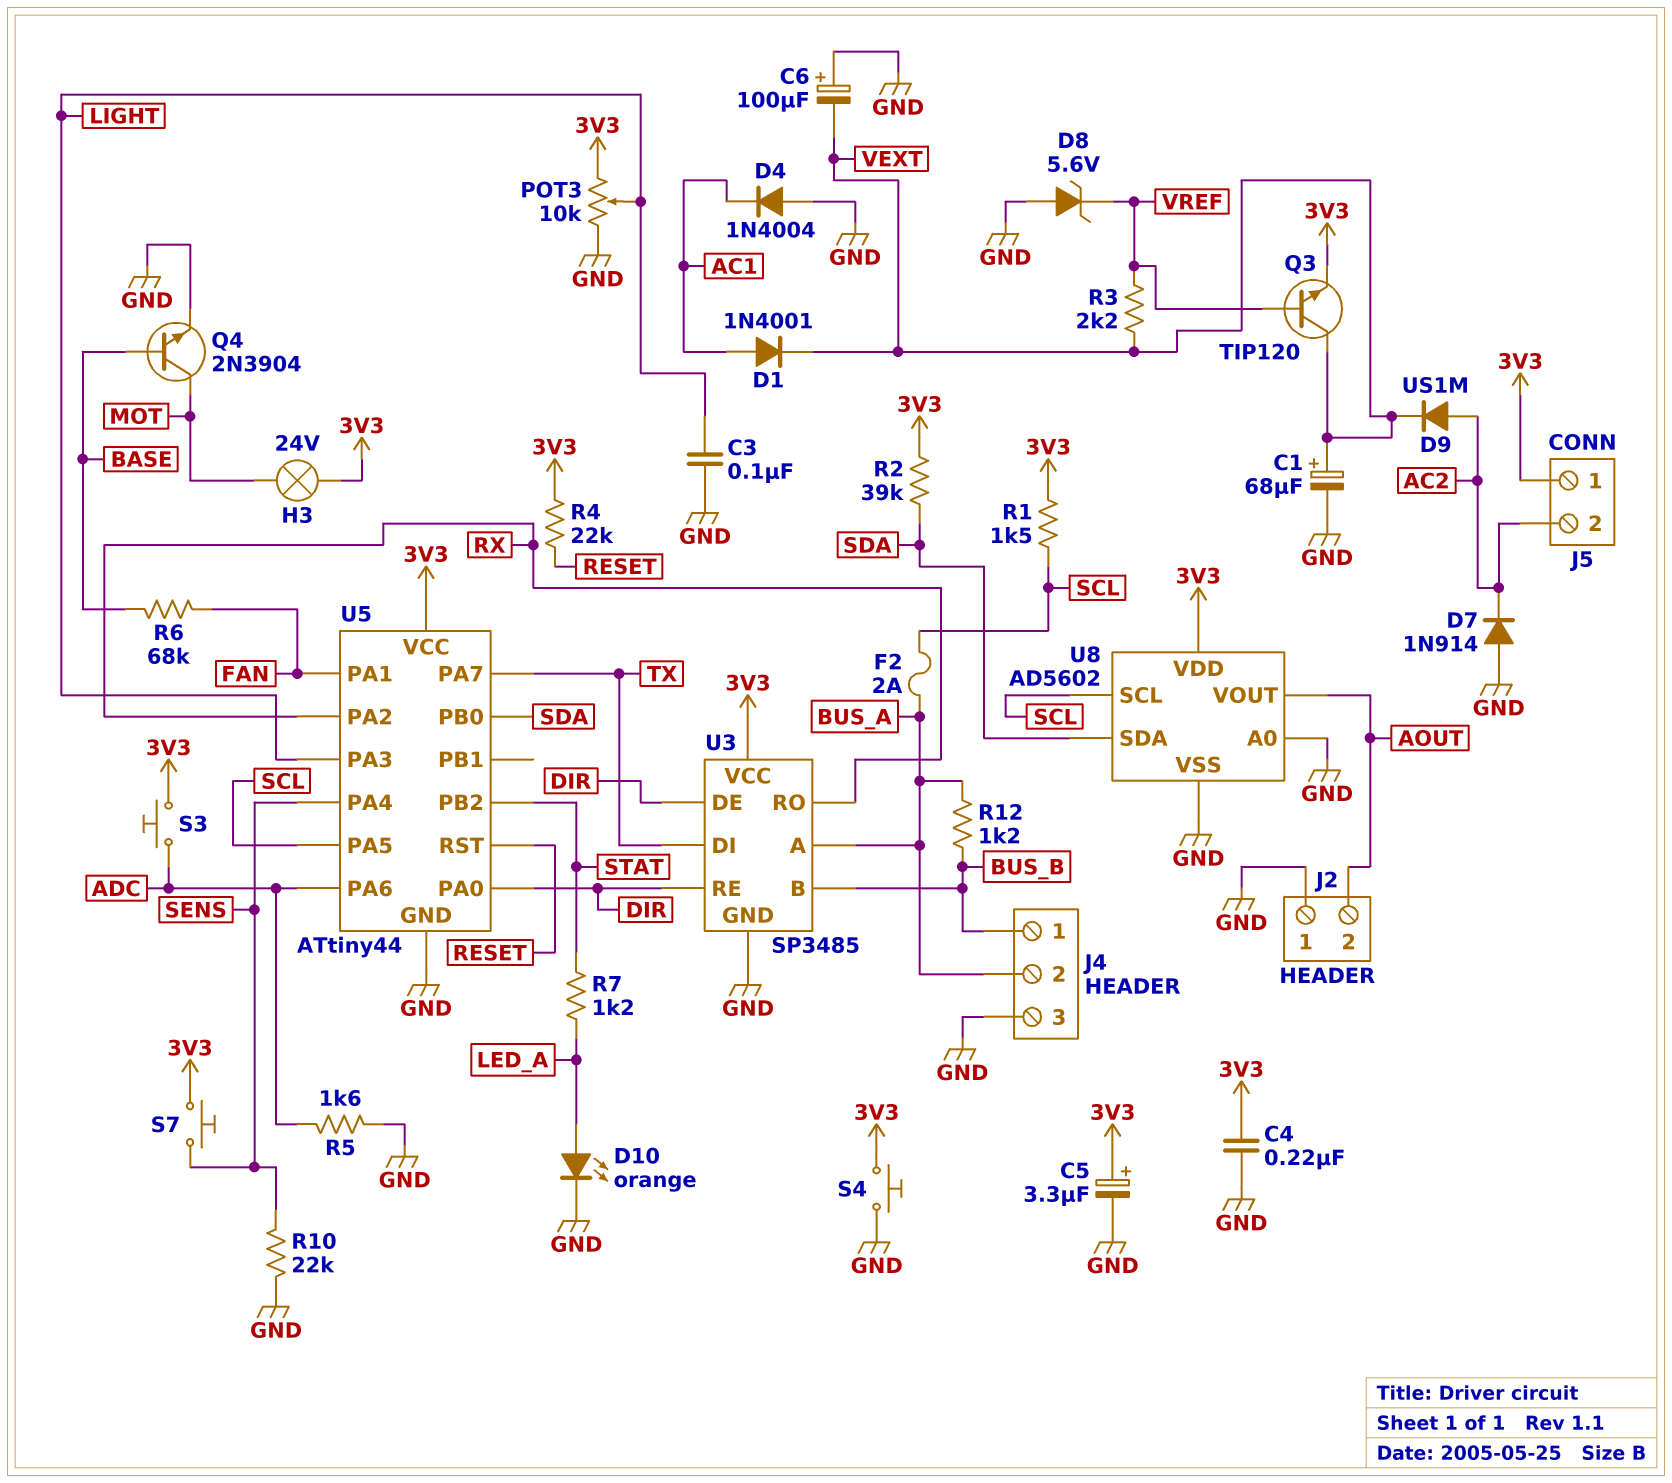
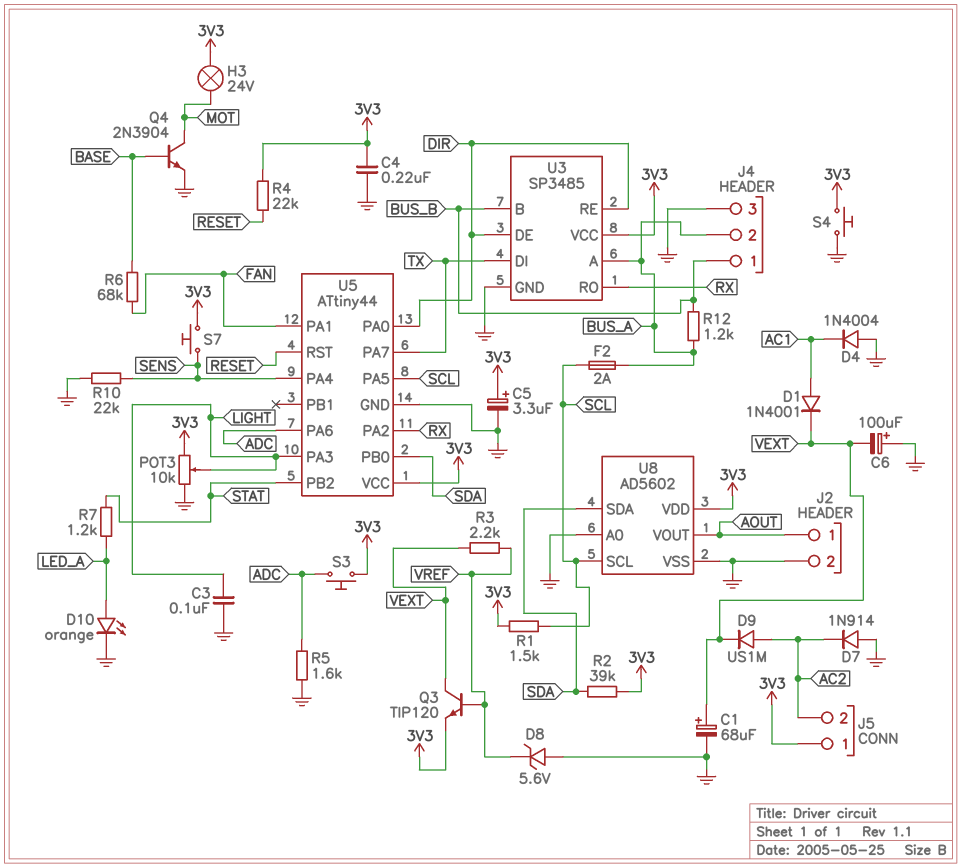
J2 pin 1: GND -> AOUT
J2 pin 2: AOUT -> GND

